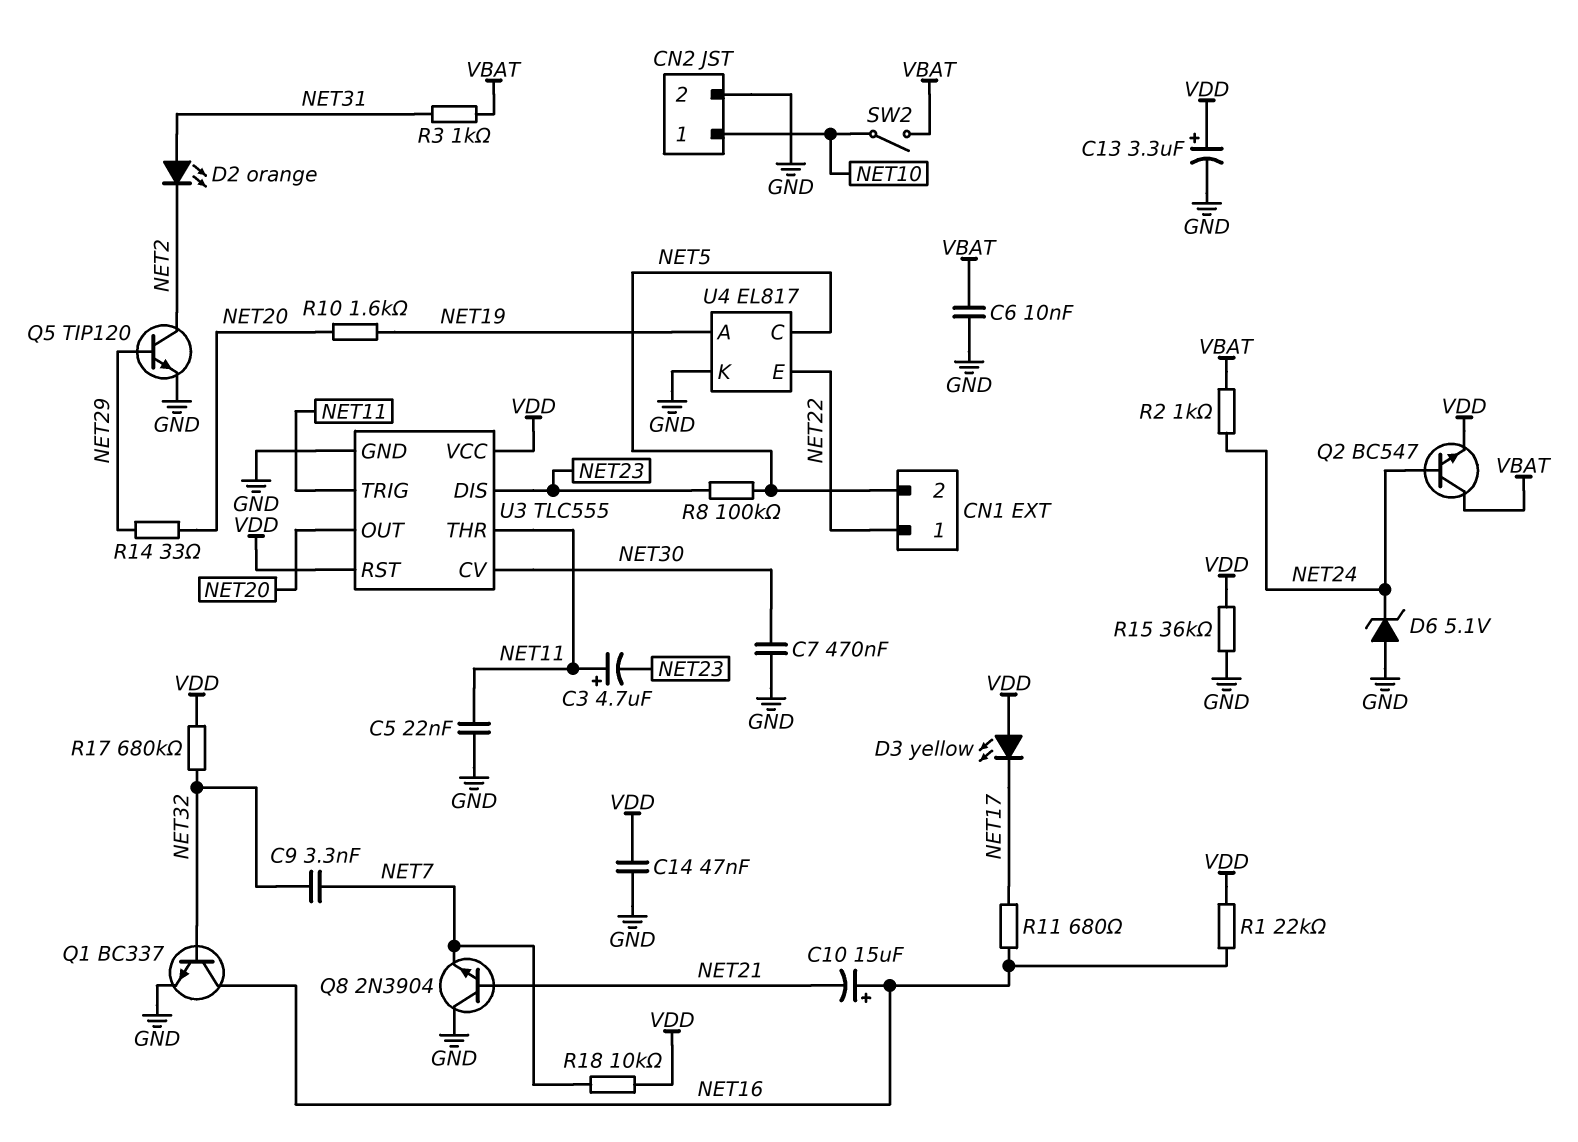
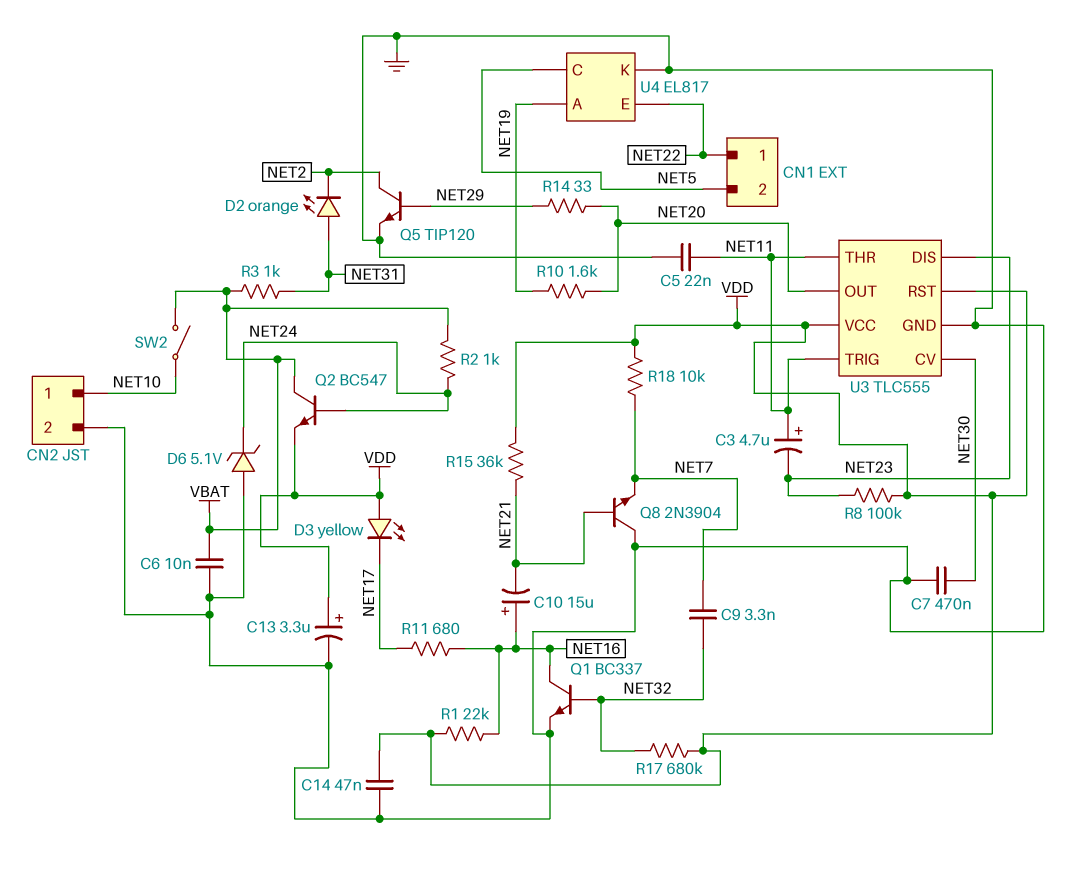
R8: 100k (NET5, NET23) -> 100k (NET23, VDD)
R15: 36k (GND, VDD) -> 36k (NET21, VDD)

